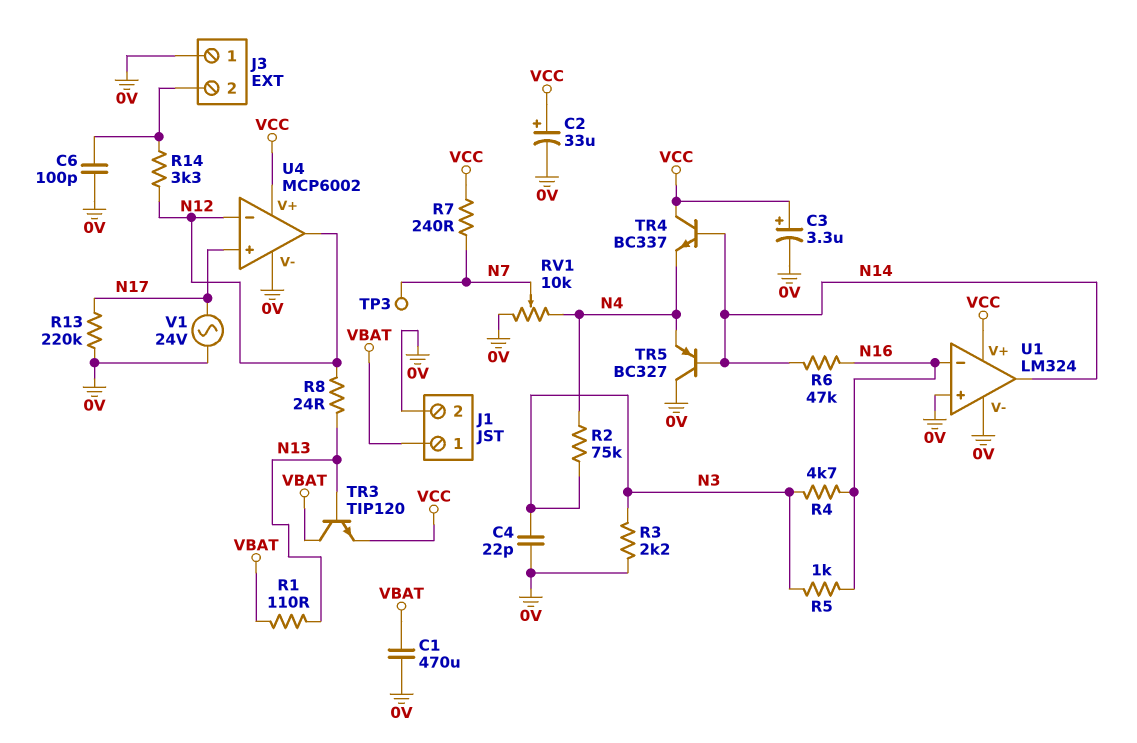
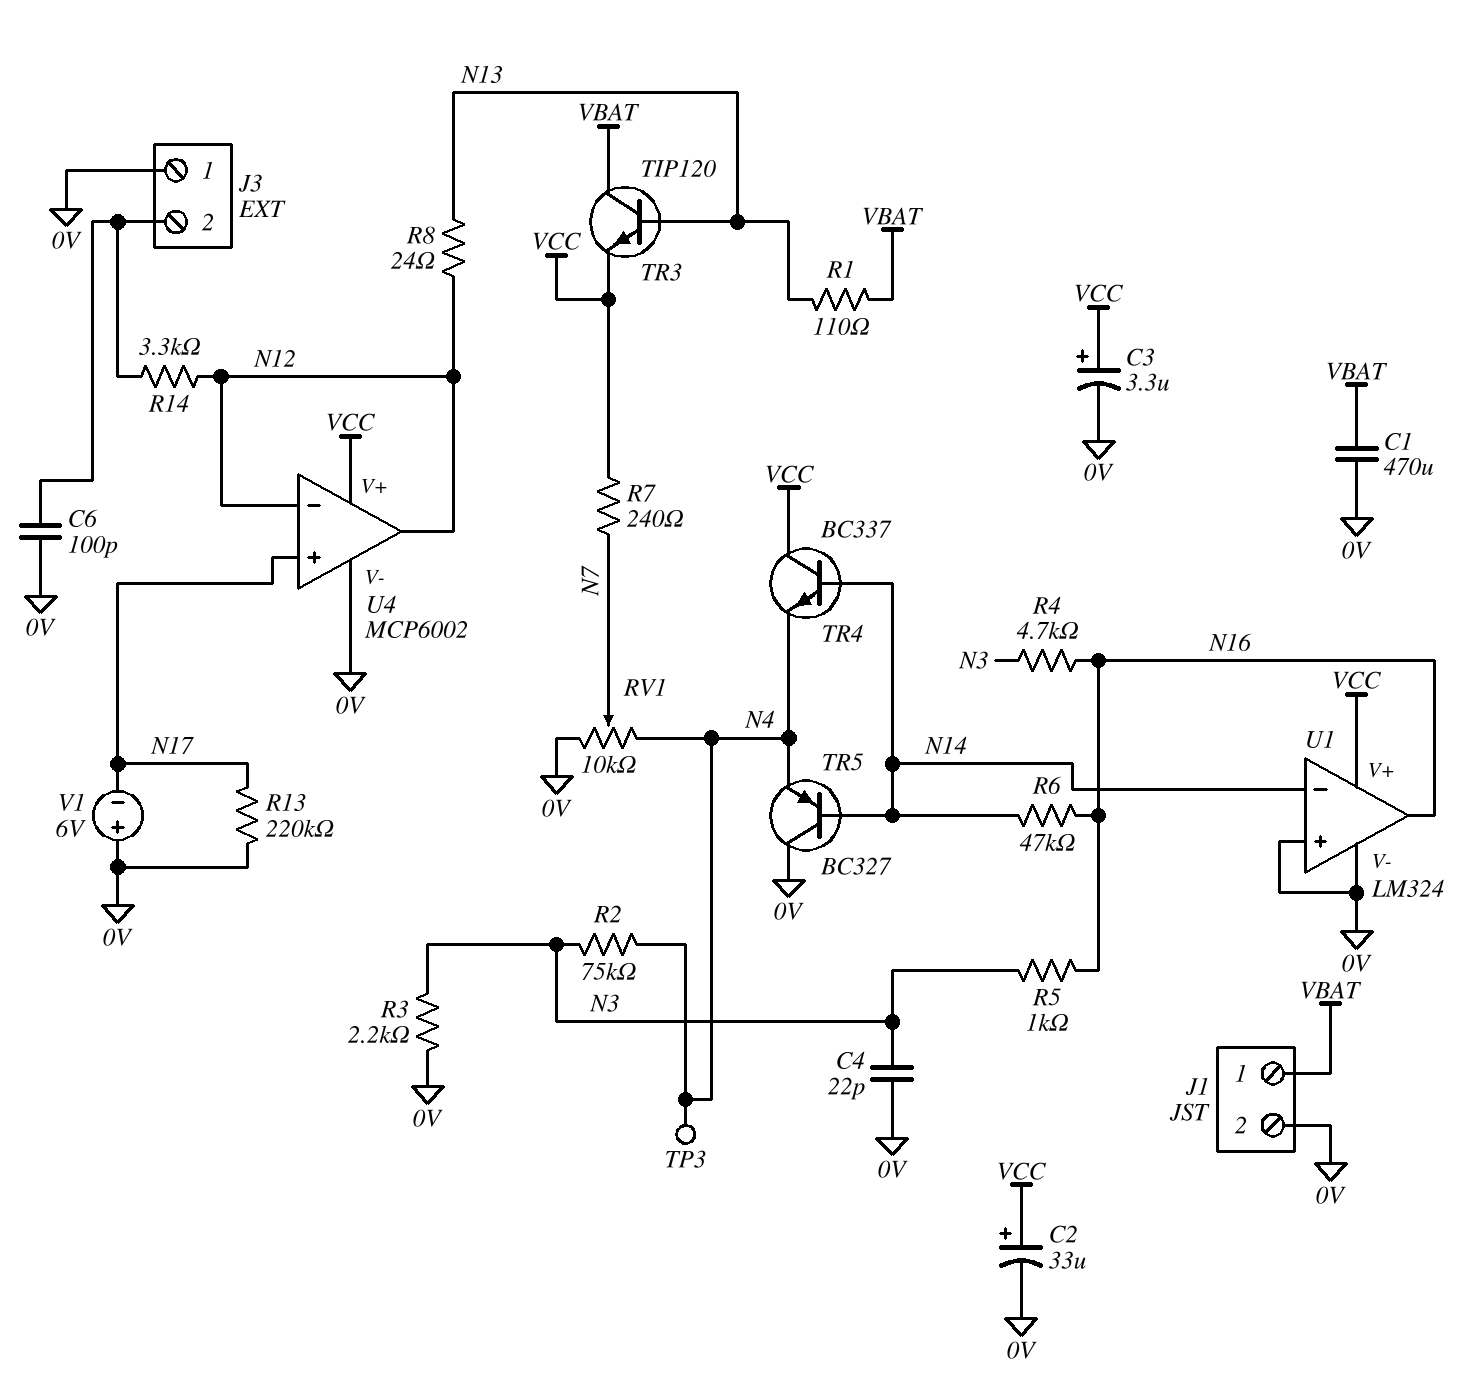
TP3: test point (N7) -> test point (N4)
U1 pin in-: N16 -> N14
U1 pin out: N14 -> N16
V1: AC 24V (0V, N17) -> 6V (plus 0V, minus N17)

